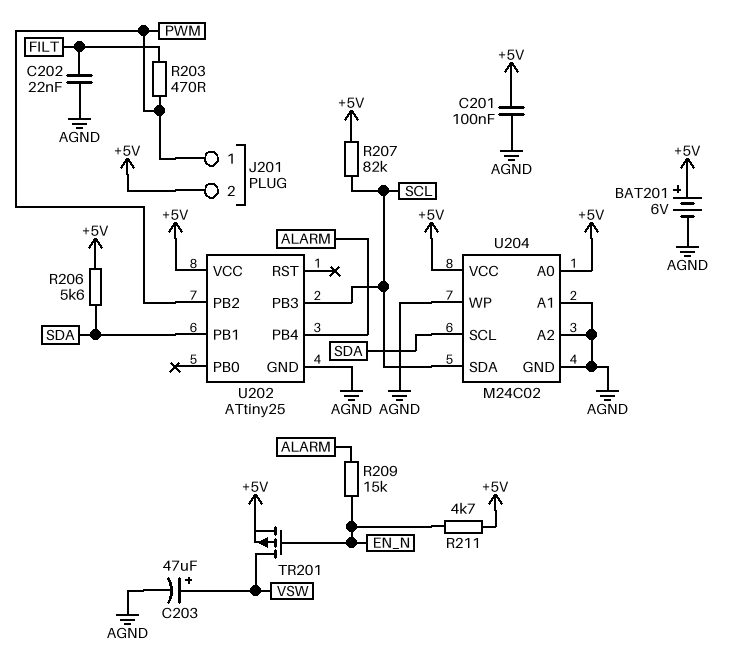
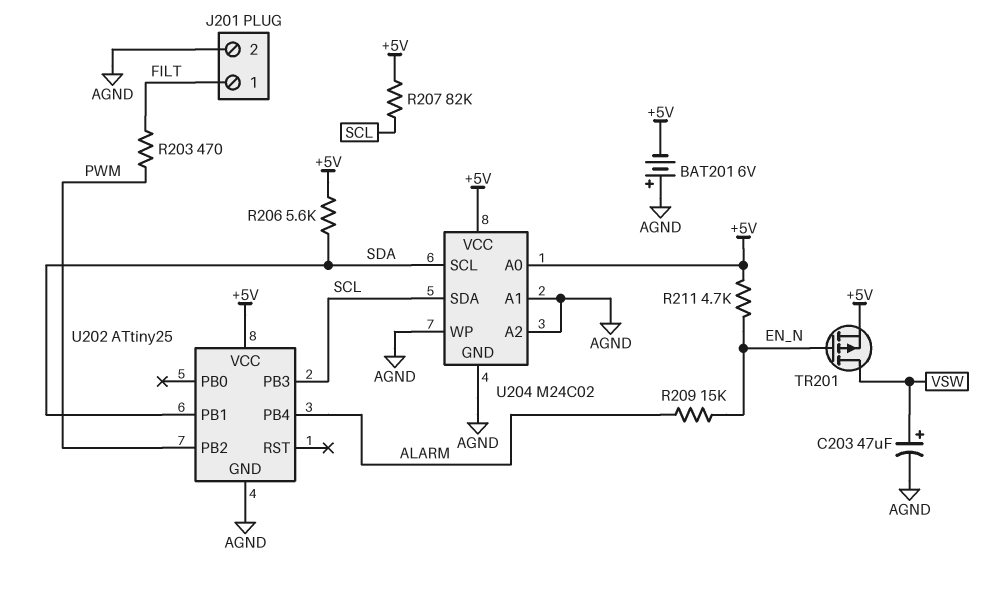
BAT201: 6V (plus +5V, minus AGND) -> 6V (plus AGND, minus +5V)
C201: 100nF (+5V, AGND) -> none
C202: 22nF (AGND, FILT) -> none
J201 pin 1: PWM -> FILT
J201 pin 2: +5V -> AGND

